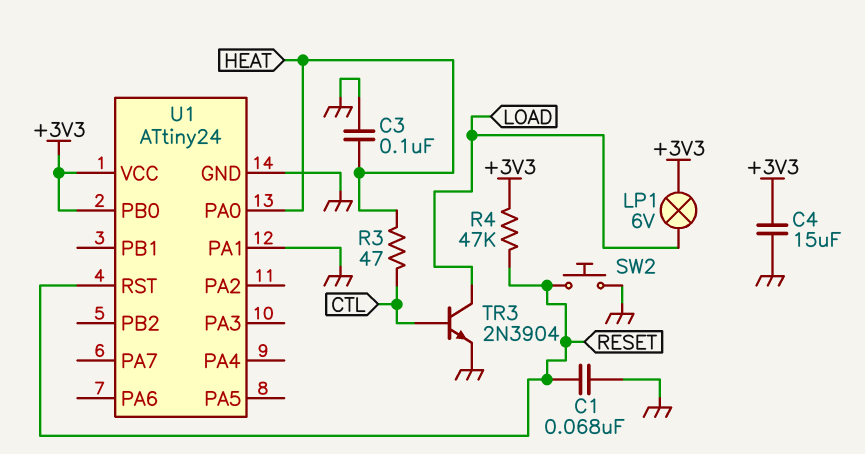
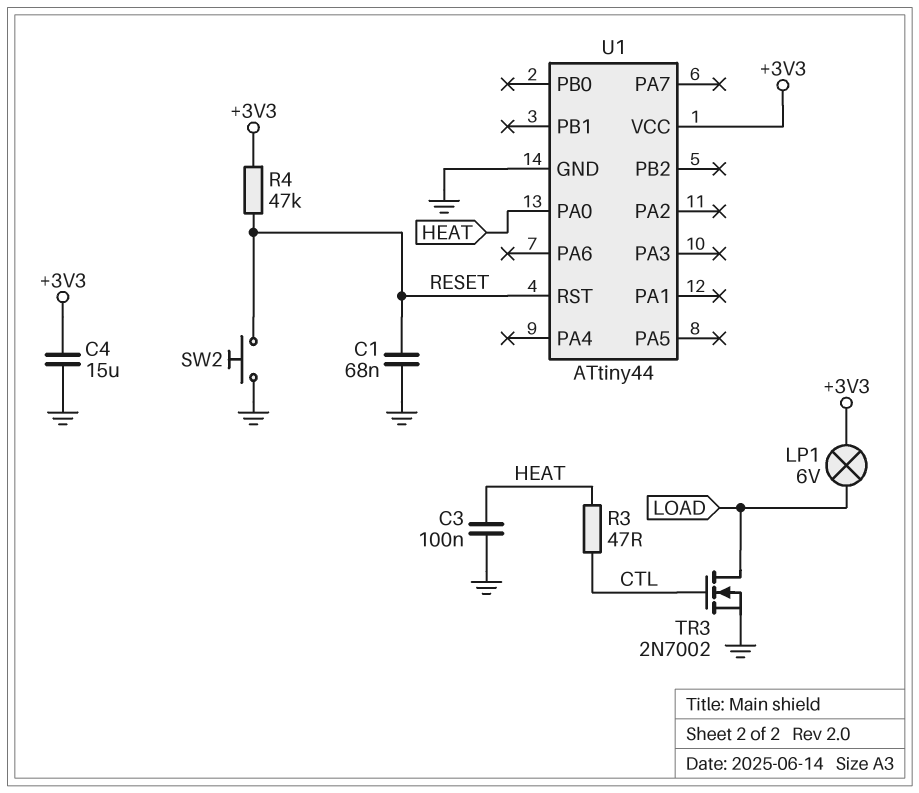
TR3: NPN 2N3904 (B CTL, C LOAD, E GND) -> NMOS 2N7002 (G CTL, D LOAD, S GND)
U1: ATtiny24 -> ATtiny44
U1 pin PA1: GND -> none
U1 pin PB0: +3V3 -> none

